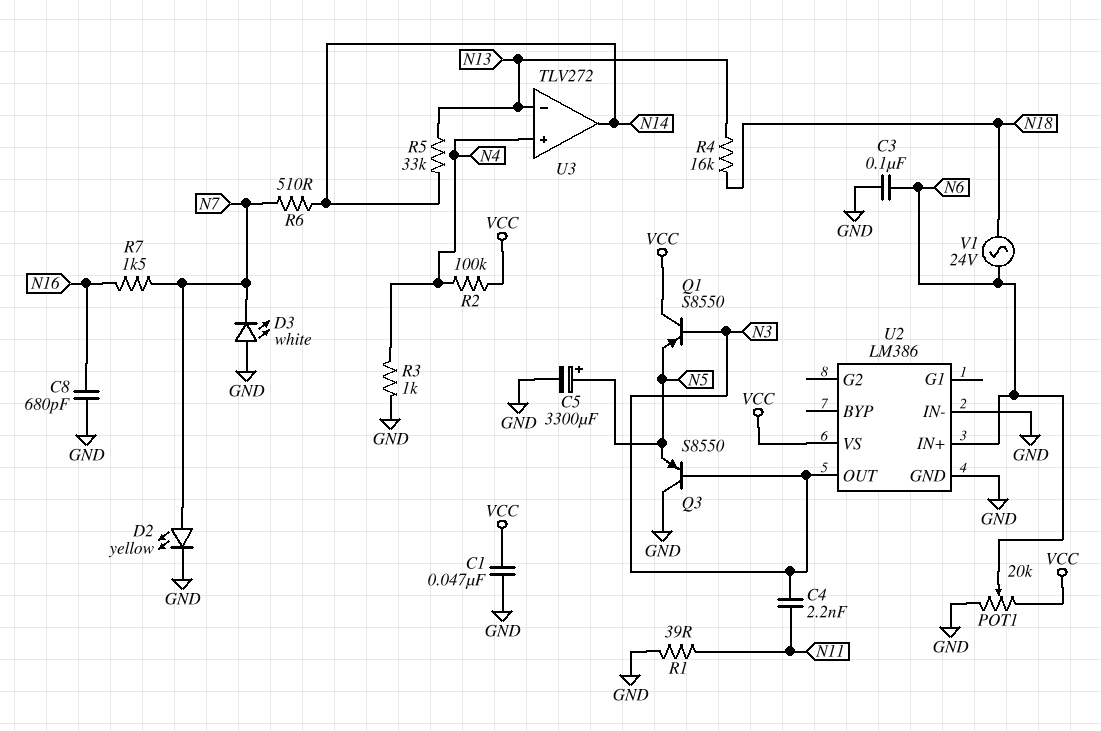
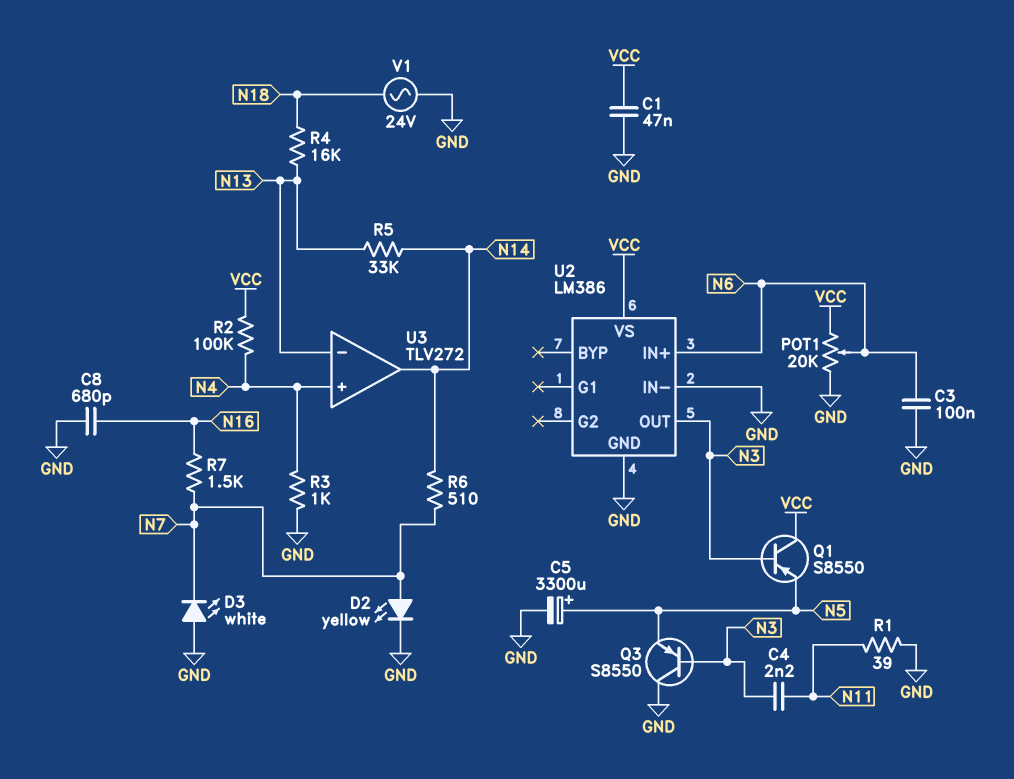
V1: AC 24V (N6, N18) -> AC 24V (GND, N18)

